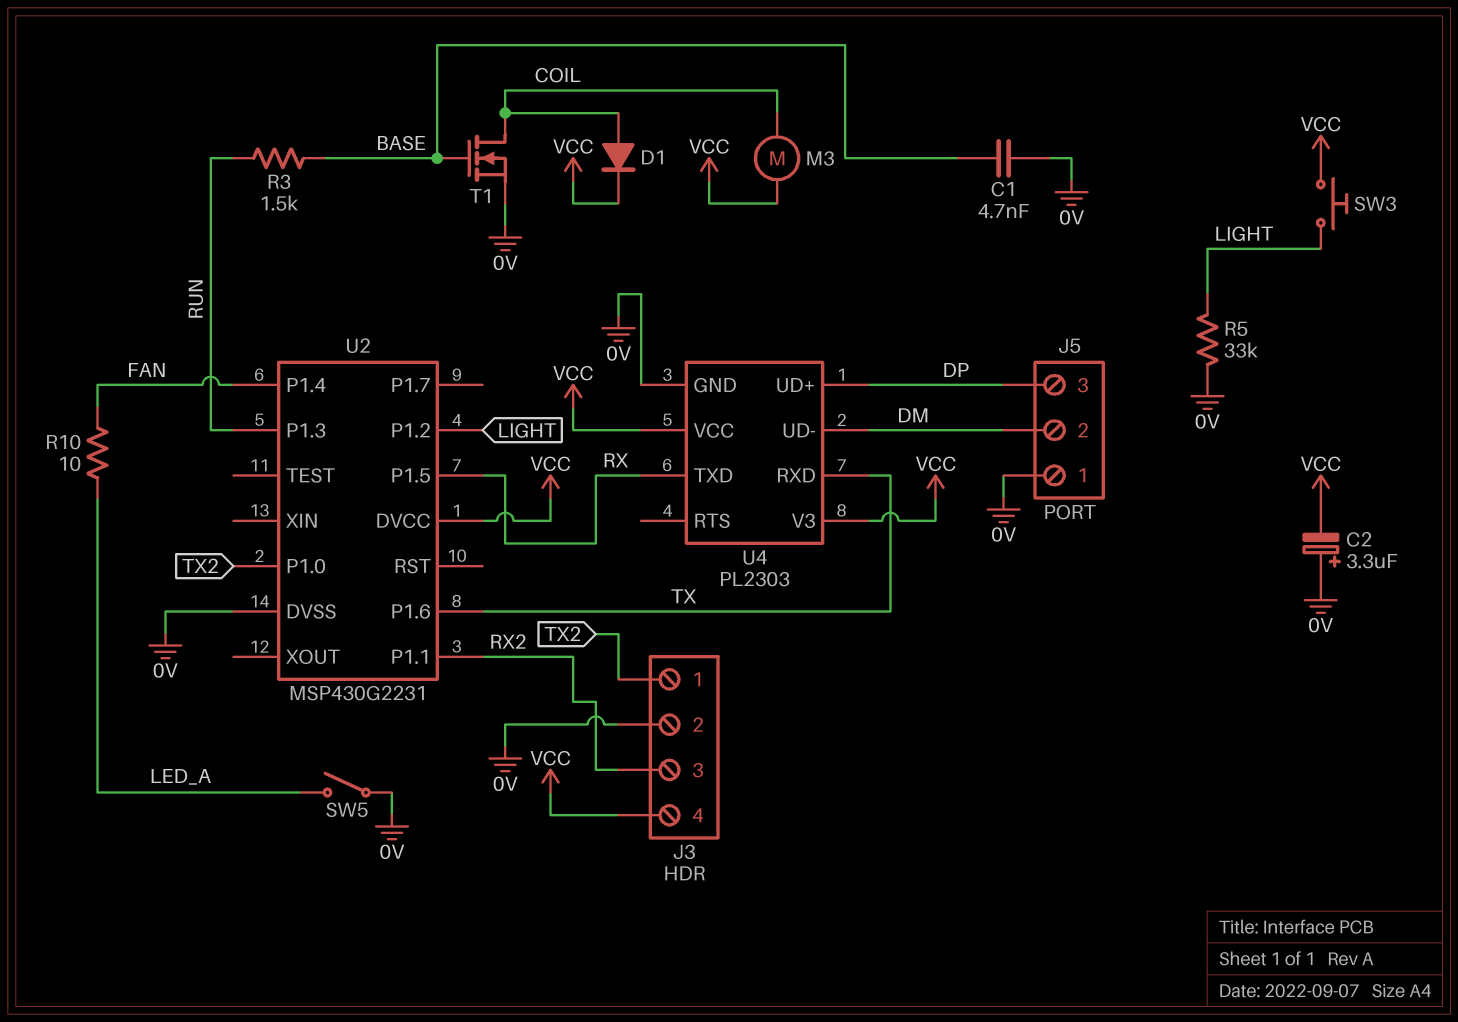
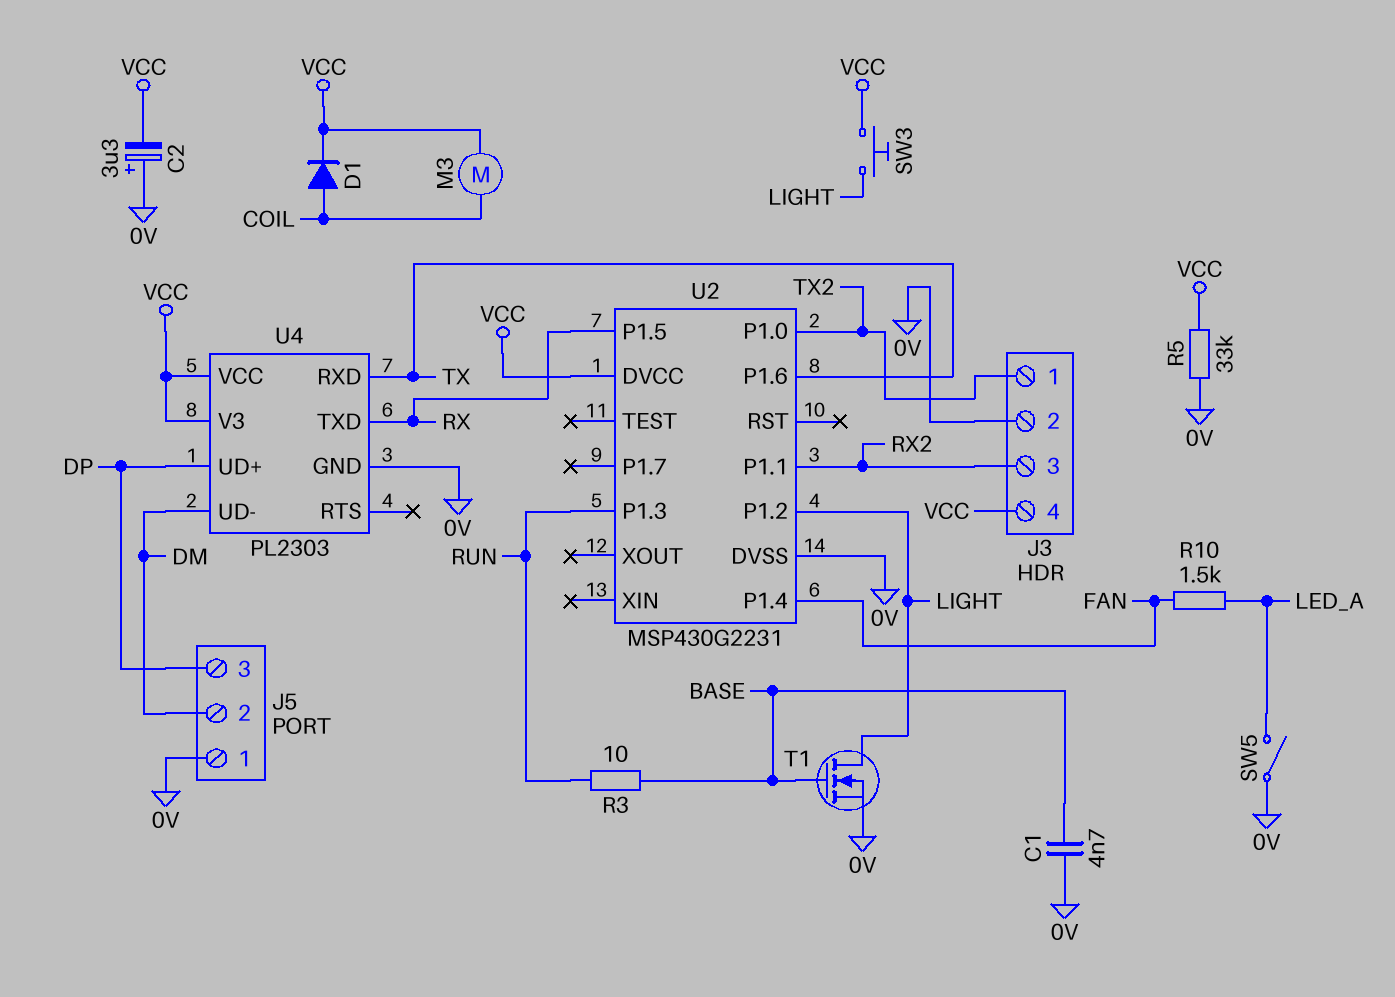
R3: 1.5k (BASE, RUN) -> 10 (BASE, RUN)
R5: 33k (0V, LIGHT) -> 33k (0V, VCC)
R10: 10 (FAN, LED_A) -> 1.5k (FAN, LED_A)
T1: NMOS (G BASE, D COIL, S 0V) -> NMOS (G BASE, D LIGHT, S 0V)

